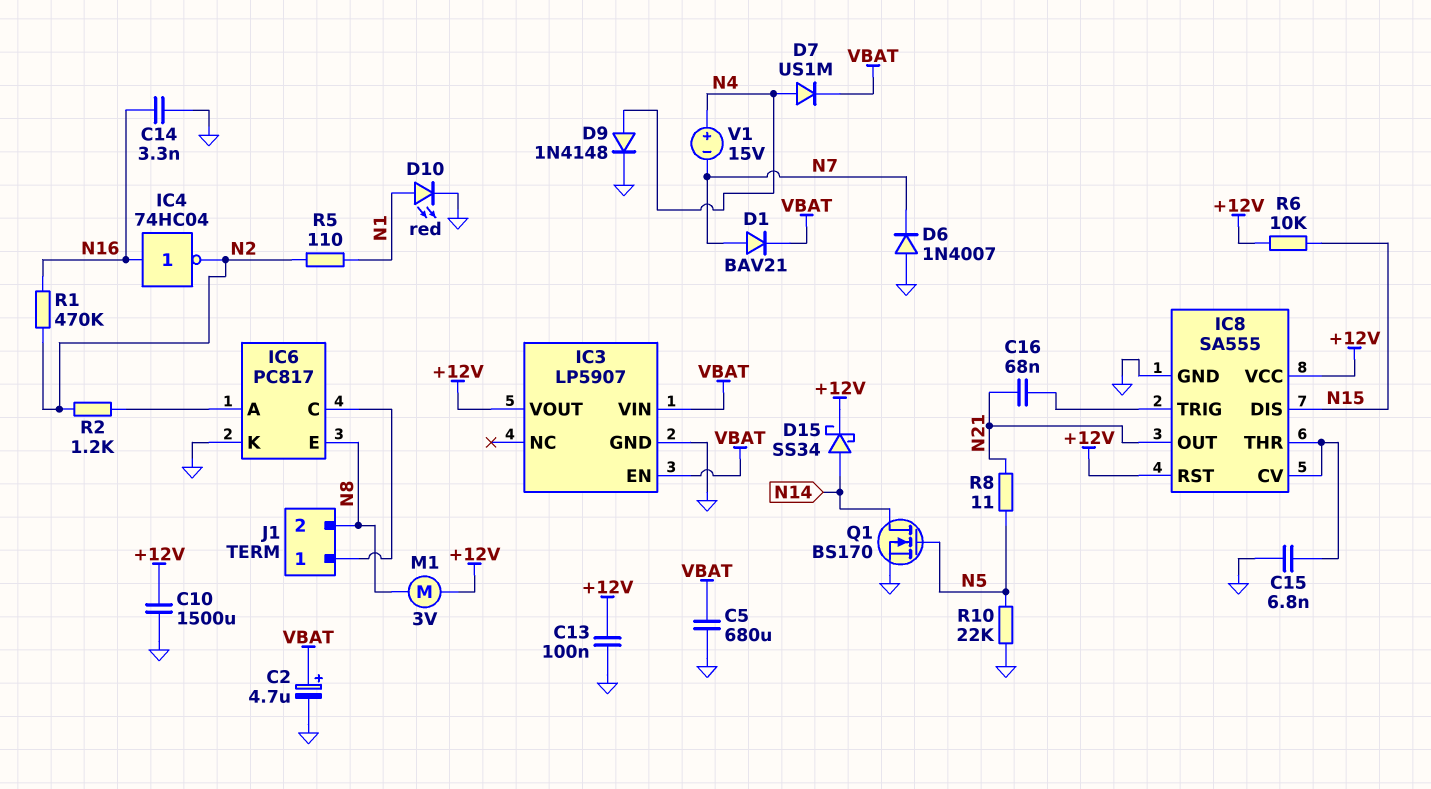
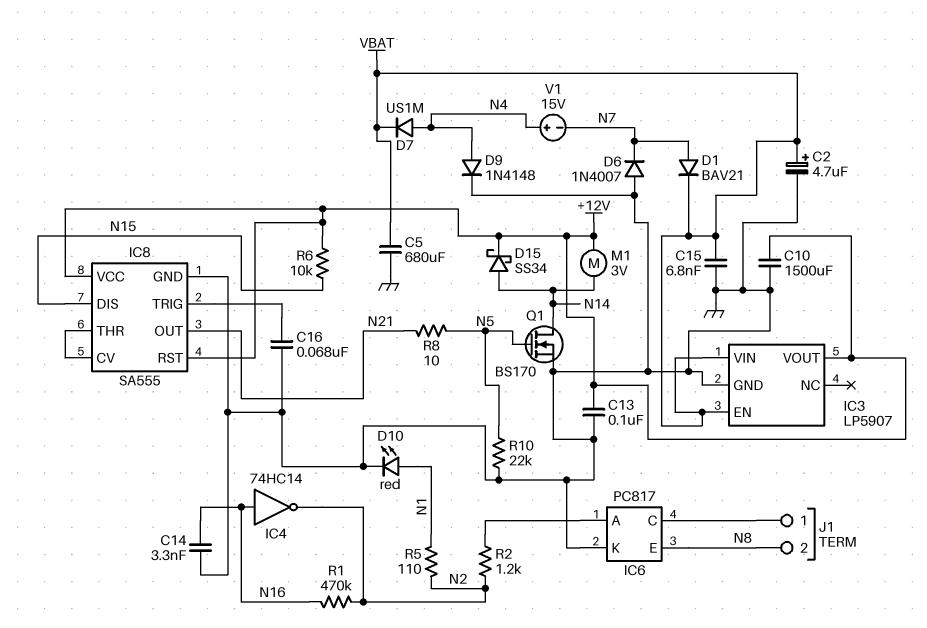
C15: 6.8nF (GND, IC8/CV) -> 6.8nF (GND, VBAT)
C16: 68nF (IC8/TRIG, N21) -> 68nF (GND, IC8/TRIG)
IC4: NOT 74HC04 (in N16, out N2) -> NOT 74HC14 (in N16, out N2)
M1: motor 3V (+12V, N8) -> motor 3V (+12V, N14)
R8: 11 (N5, N21) -> 10 (N5, N21)

